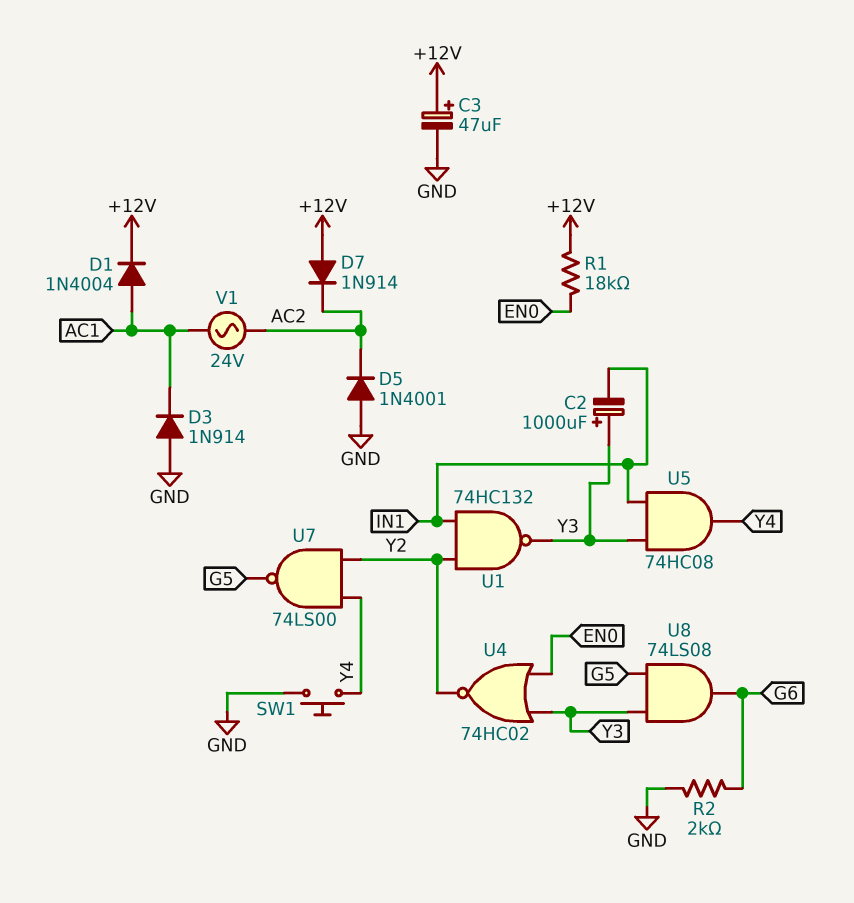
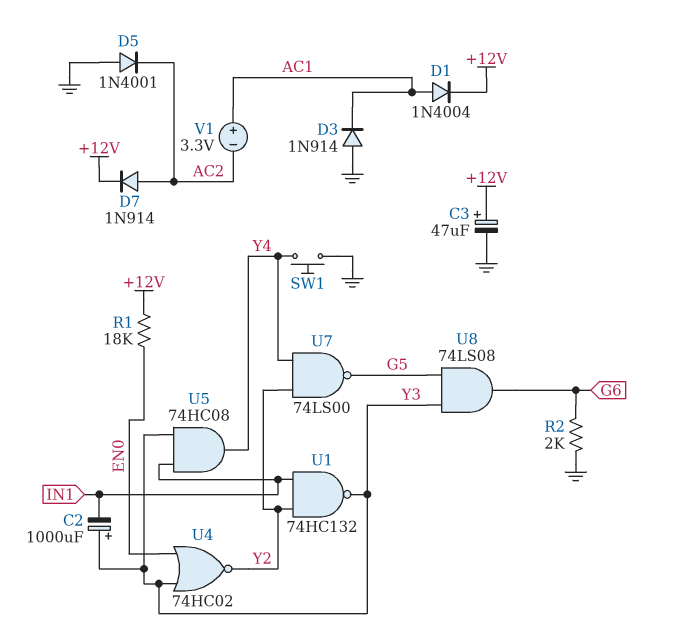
D7: diode 1N914 (A +12V, K AC2) -> diode 1N914 (A AC2, K +12V)
V1: AC 24V (AC1, AC2) -> 3.3V (plus AC1, minus AC2)

